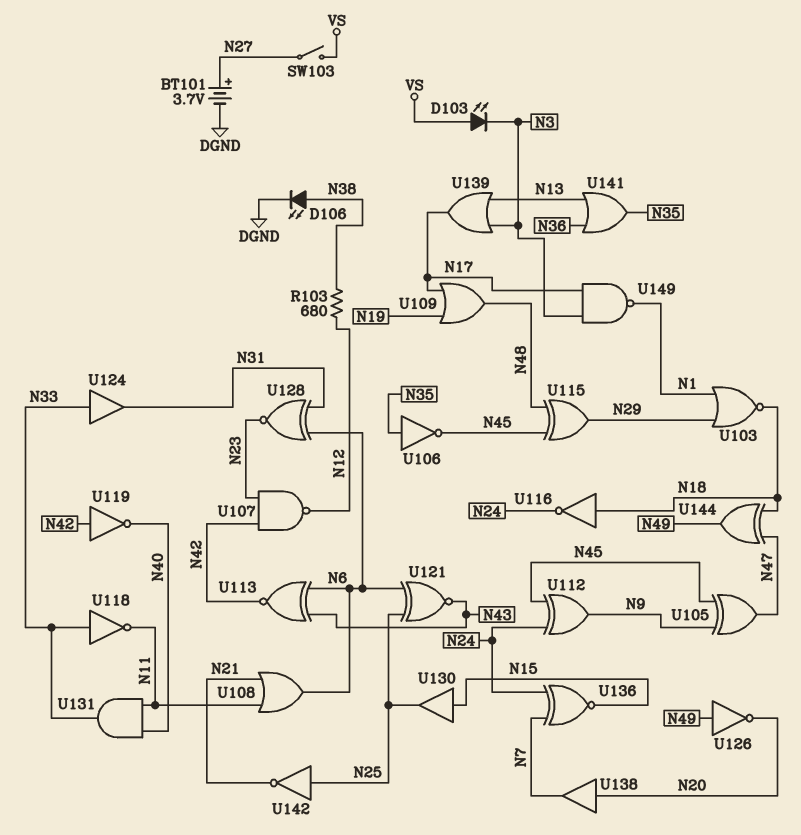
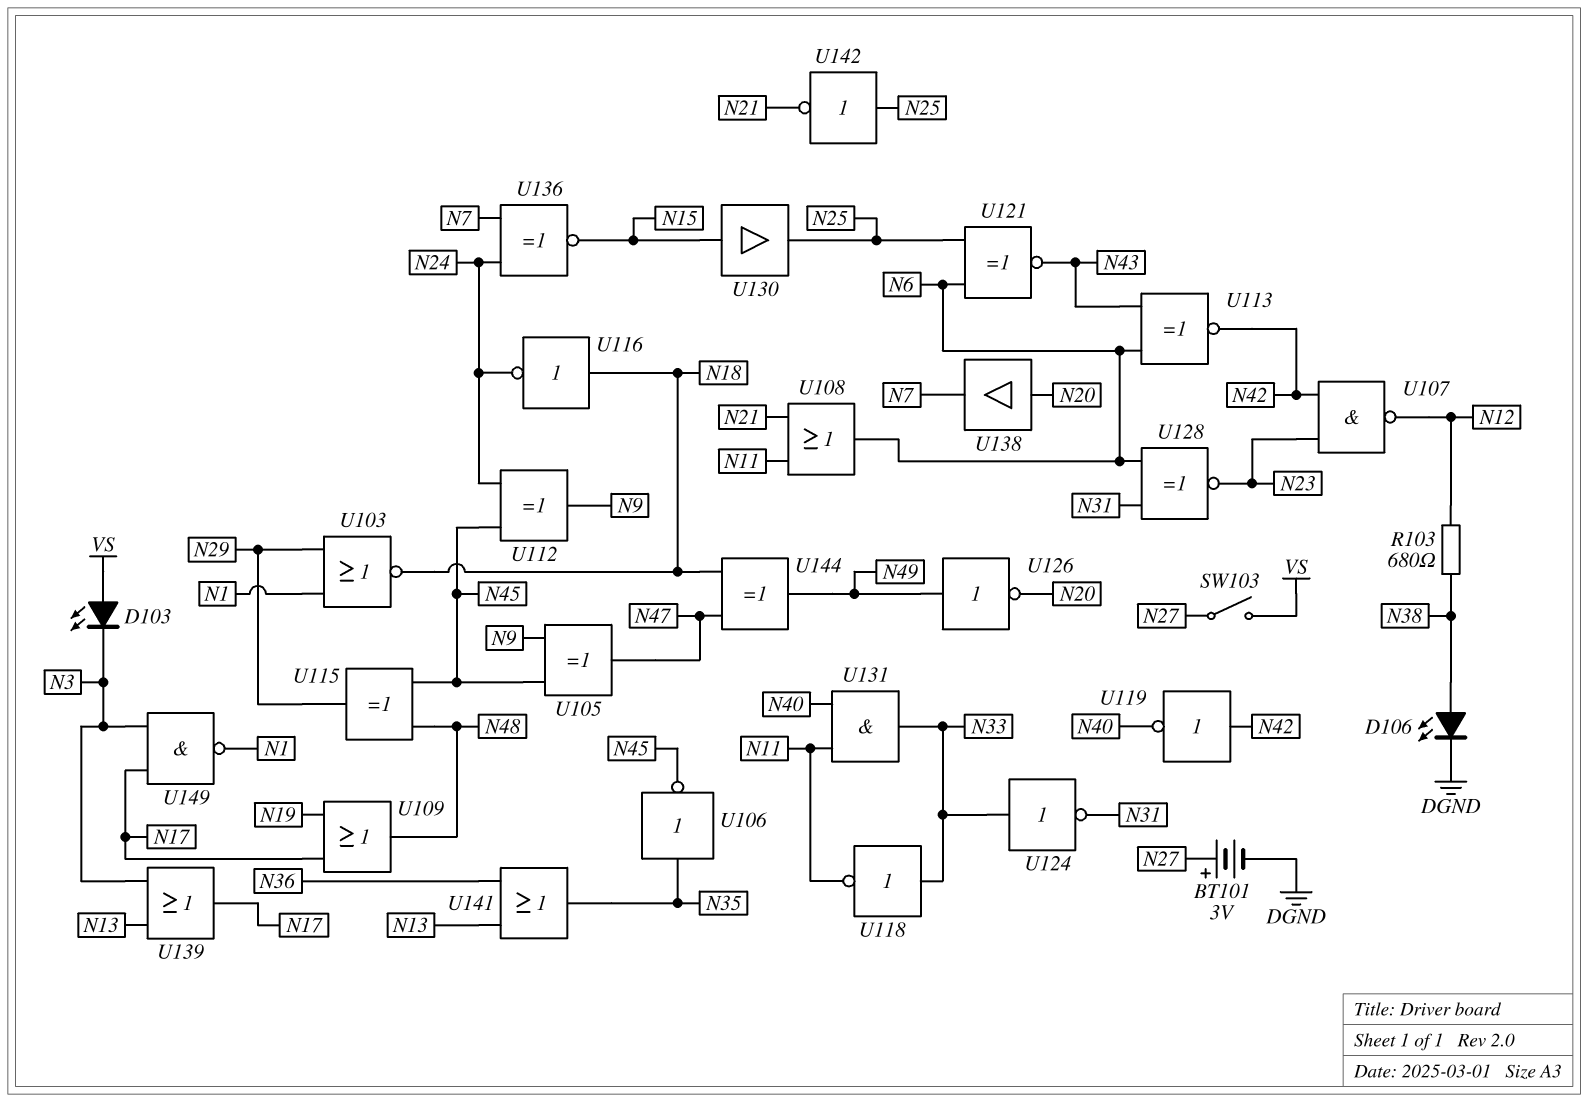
BT101: 3.7V (plus N27, minus DGND) -> 3V (plus N27, minus DGND)
U124: buffer (in N33, out N31) -> NOT (in N33, out N31)

